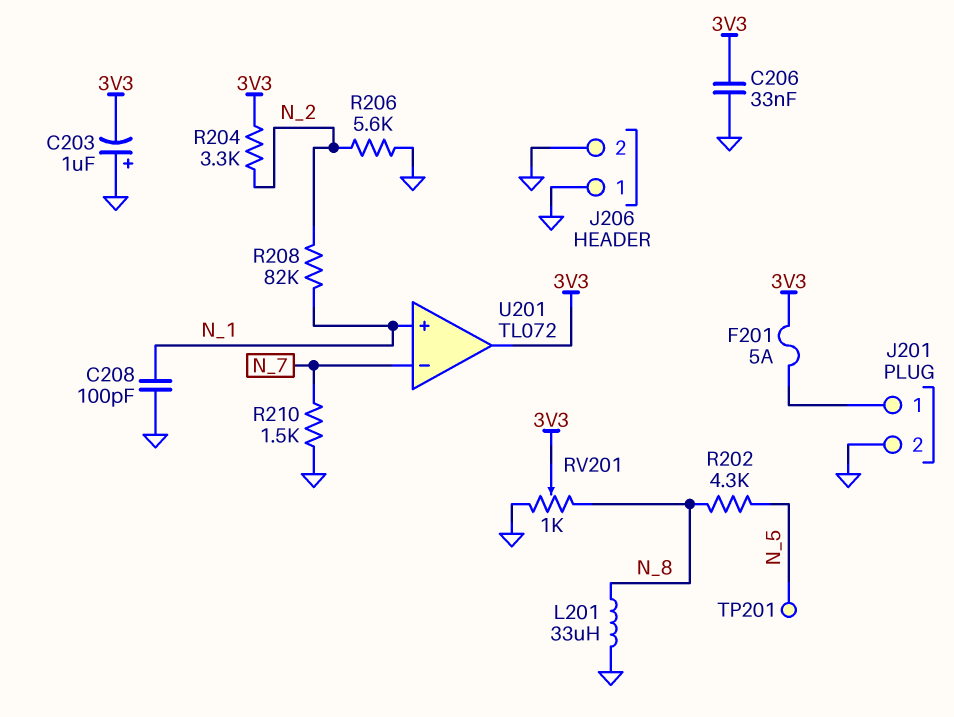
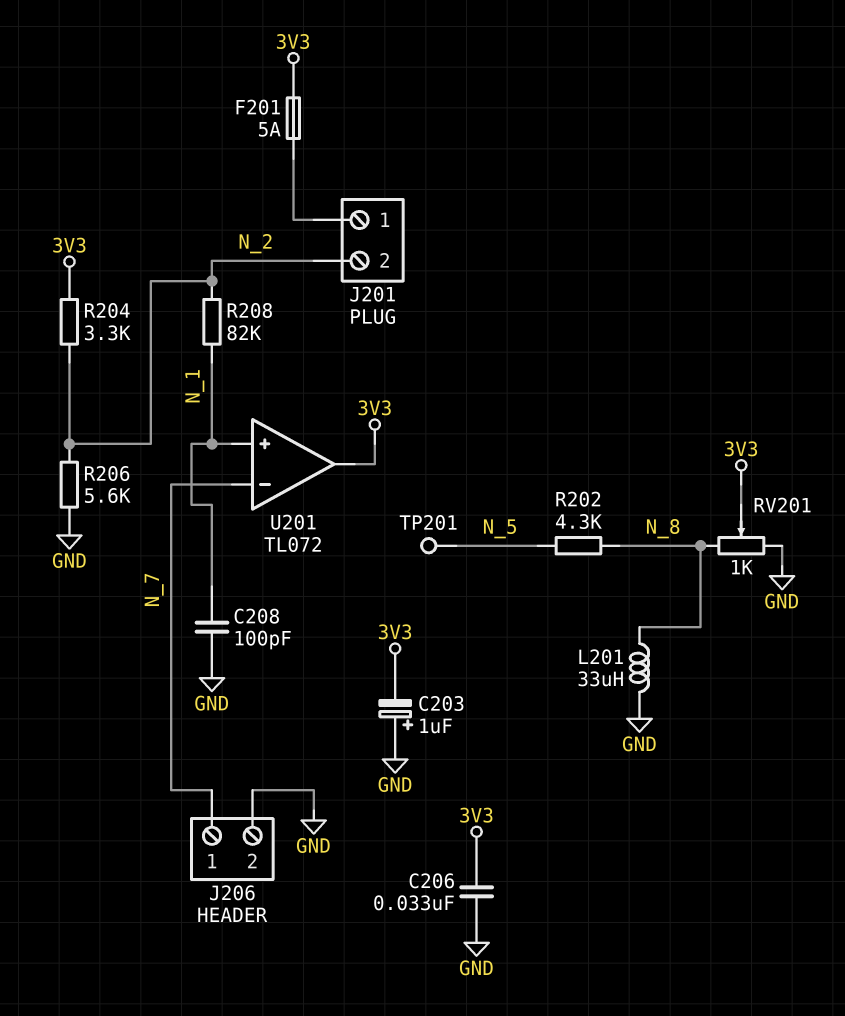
J201 pin 2: GND -> N_2
J206 pin 1: GND -> N_7
R210: 1.5k (GND, N_7) -> none

